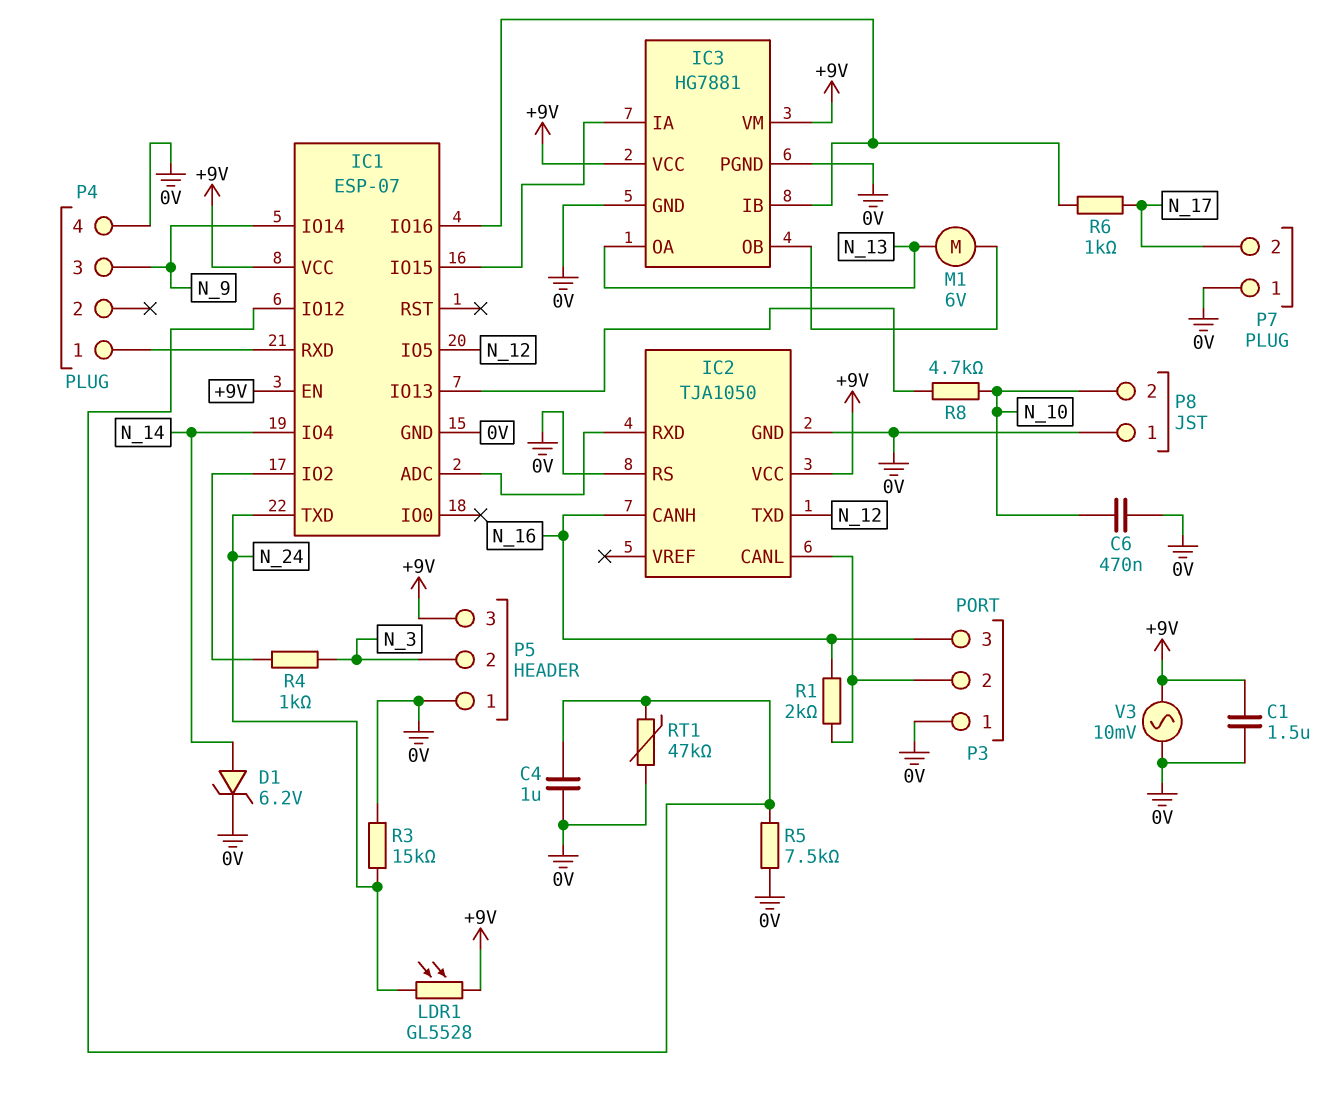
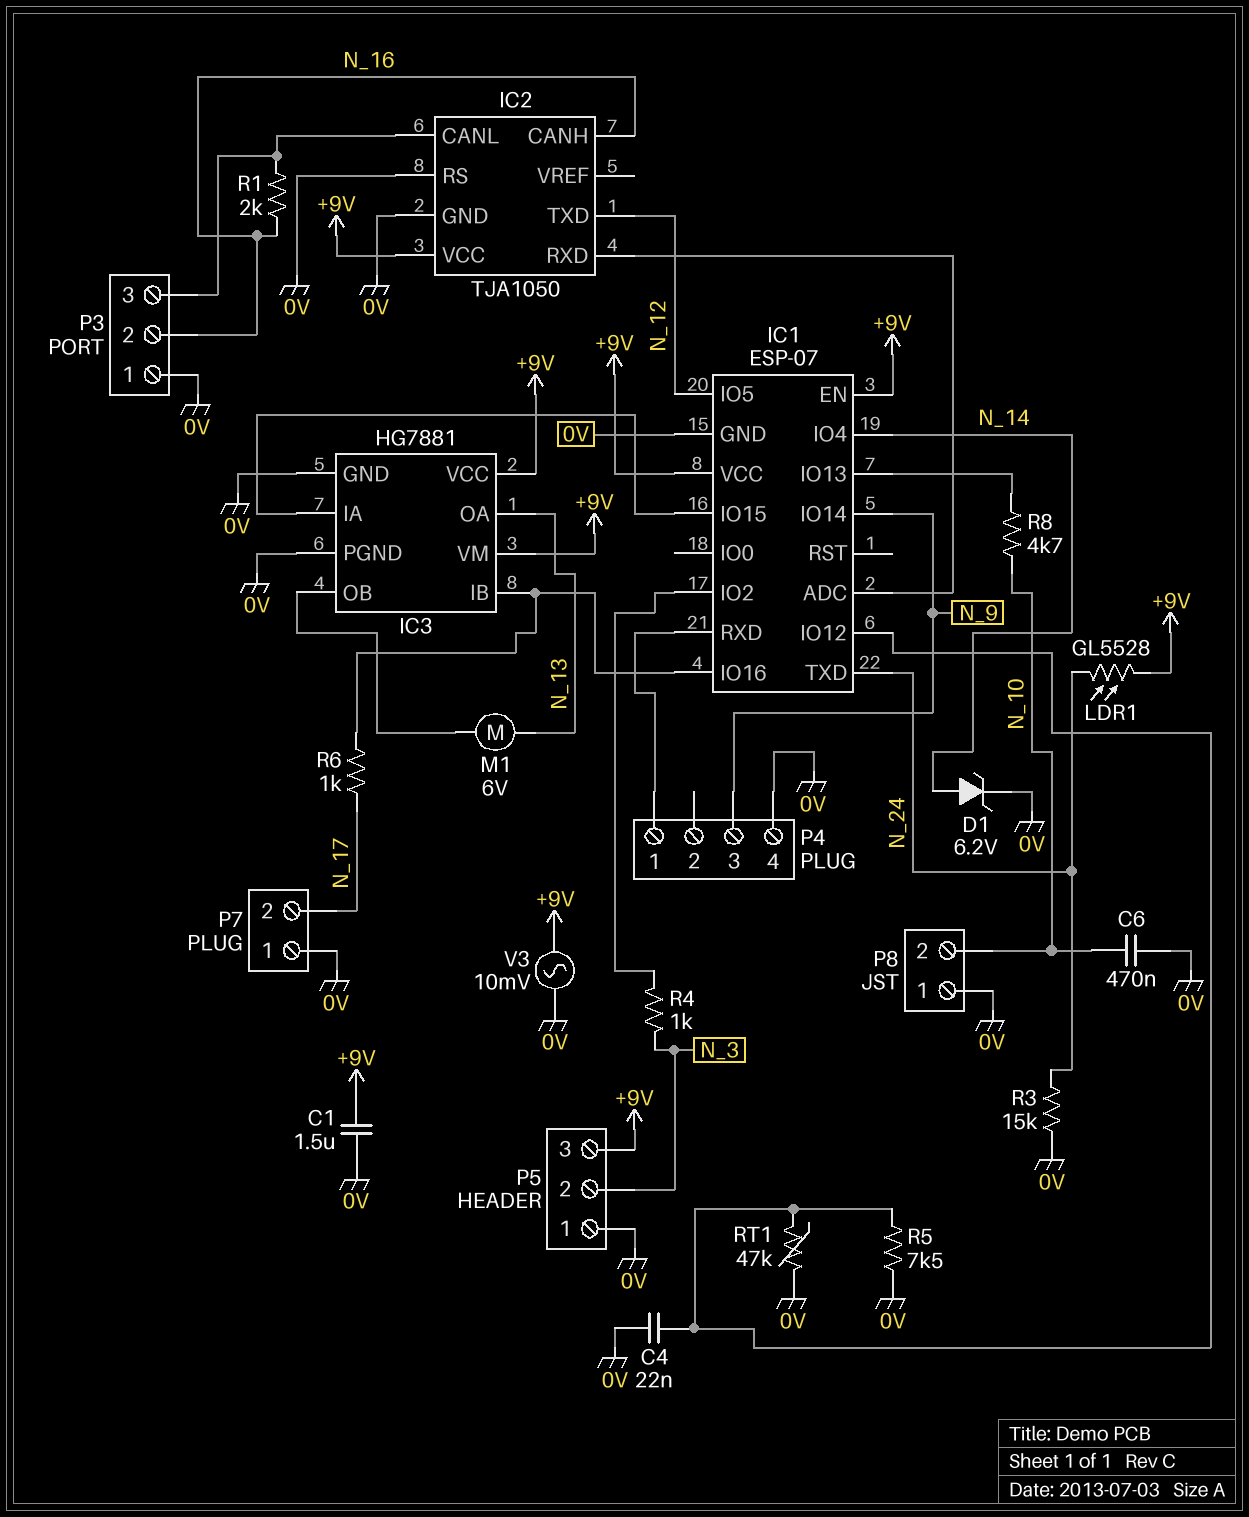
C4: 1uF (0V, IC1/IO12) -> 22nF (0V, IC1/IO12)
P3 pin 2: IC2/CANL -> N_16
P3 pin 3: N_16 -> IC2/CANL

